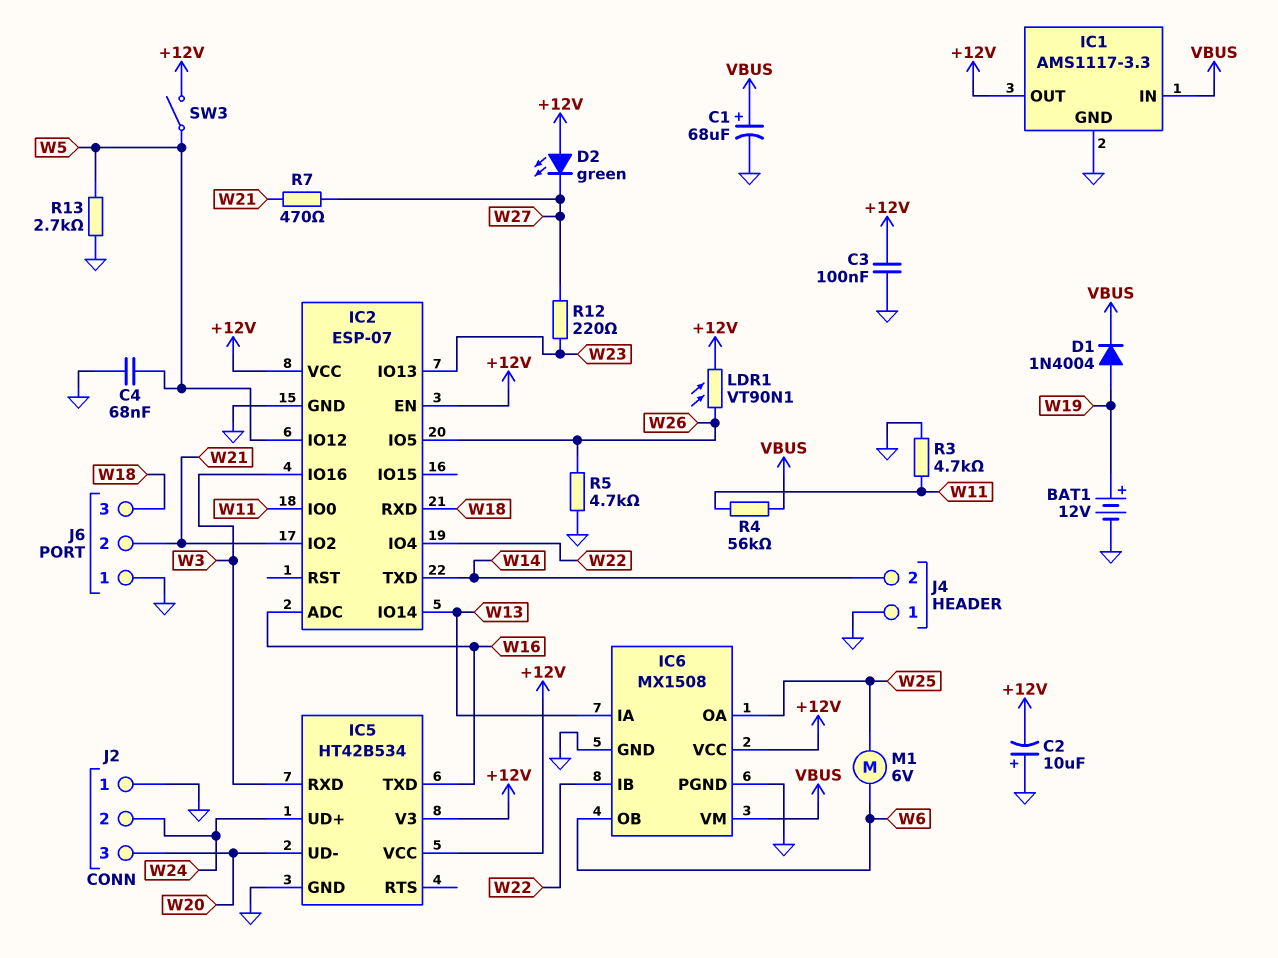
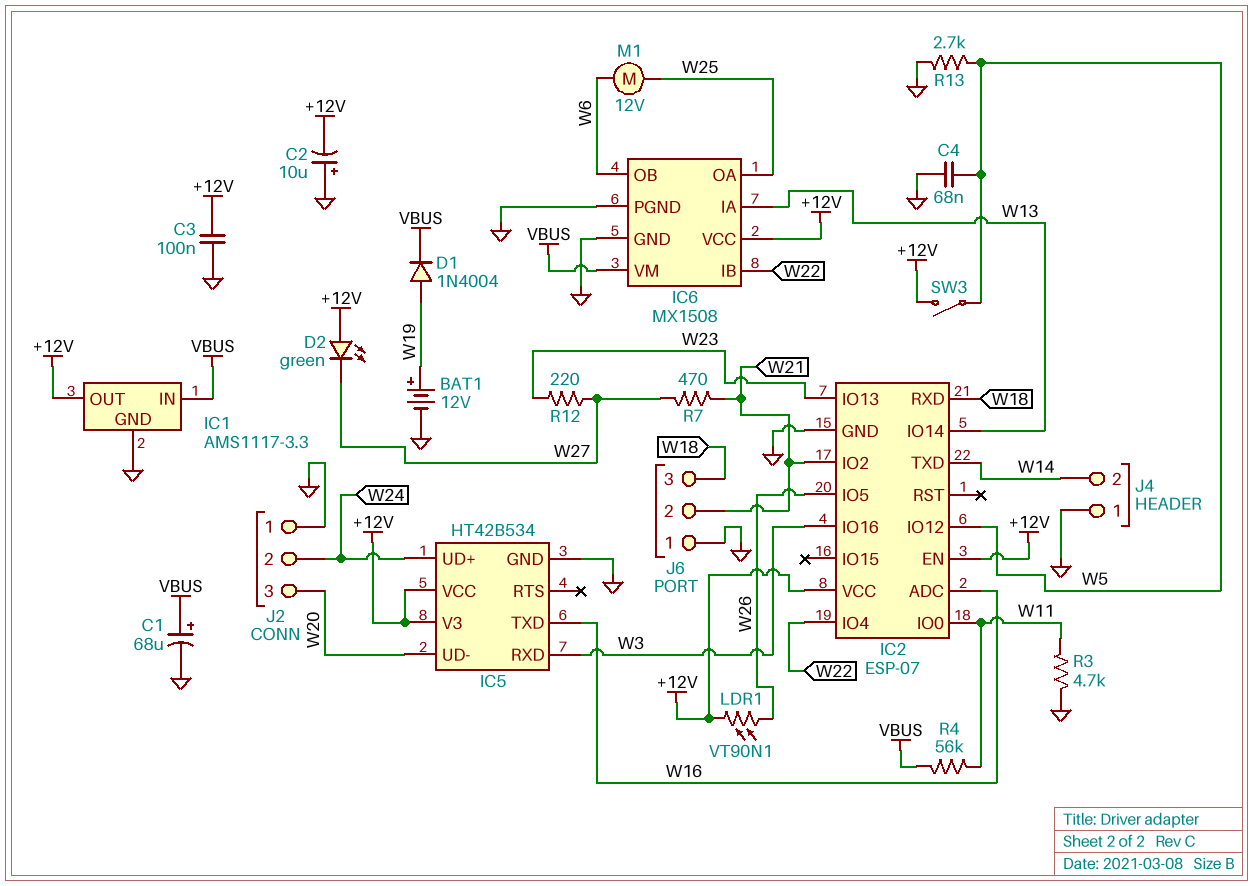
M1: motor 6V (W6, W25) -> motor 12V (W6, W25)
R5: 4.7k (GND, W26) -> none

